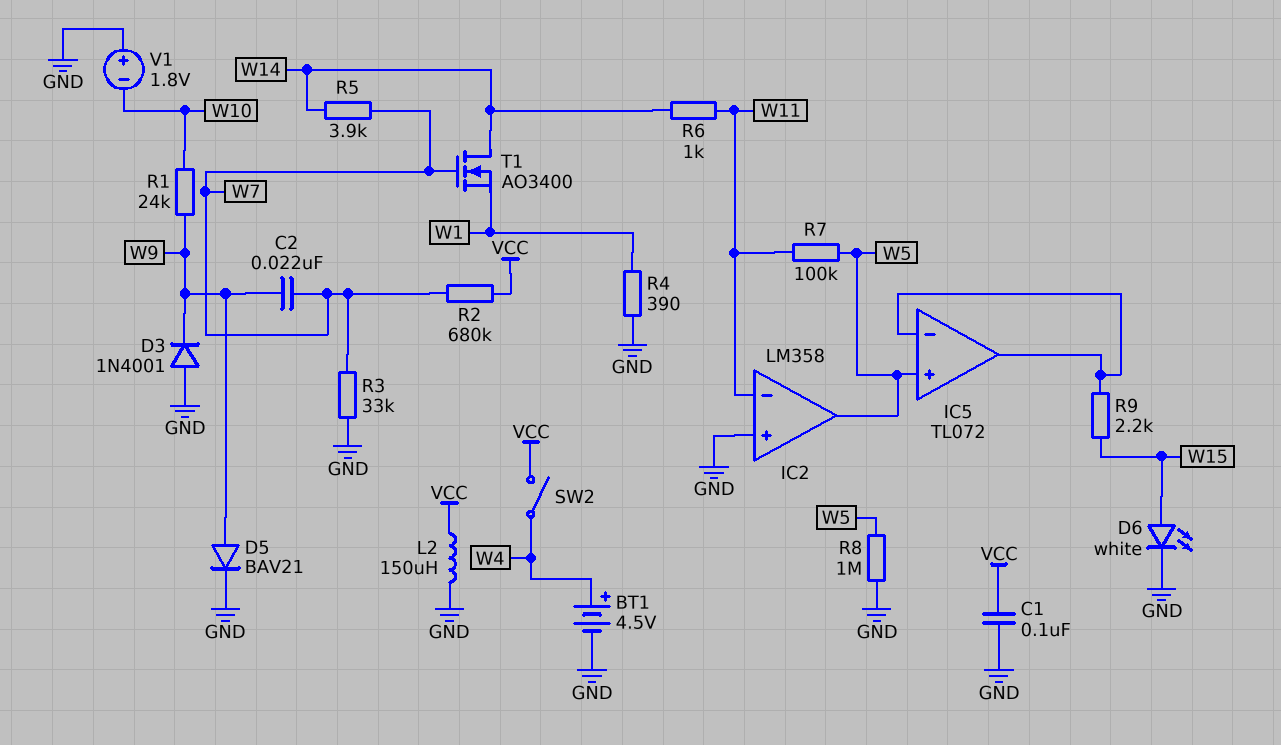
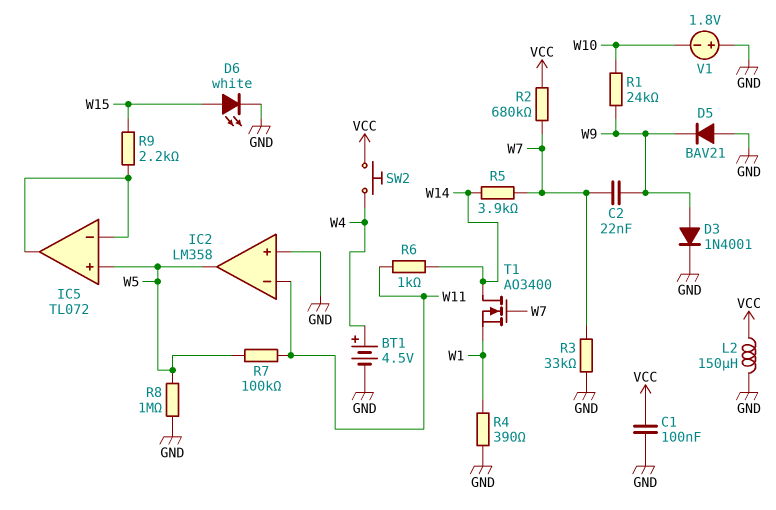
D3: diode 1N4001 (A GND, K W9) -> diode 1N4001 (A W9, K GND)
D5: diode BAV21 (A W9, K GND) -> diode BAV21 (A GND, K W9)
SW2: switch (VCC, W4) -> button (VCC, W4)

